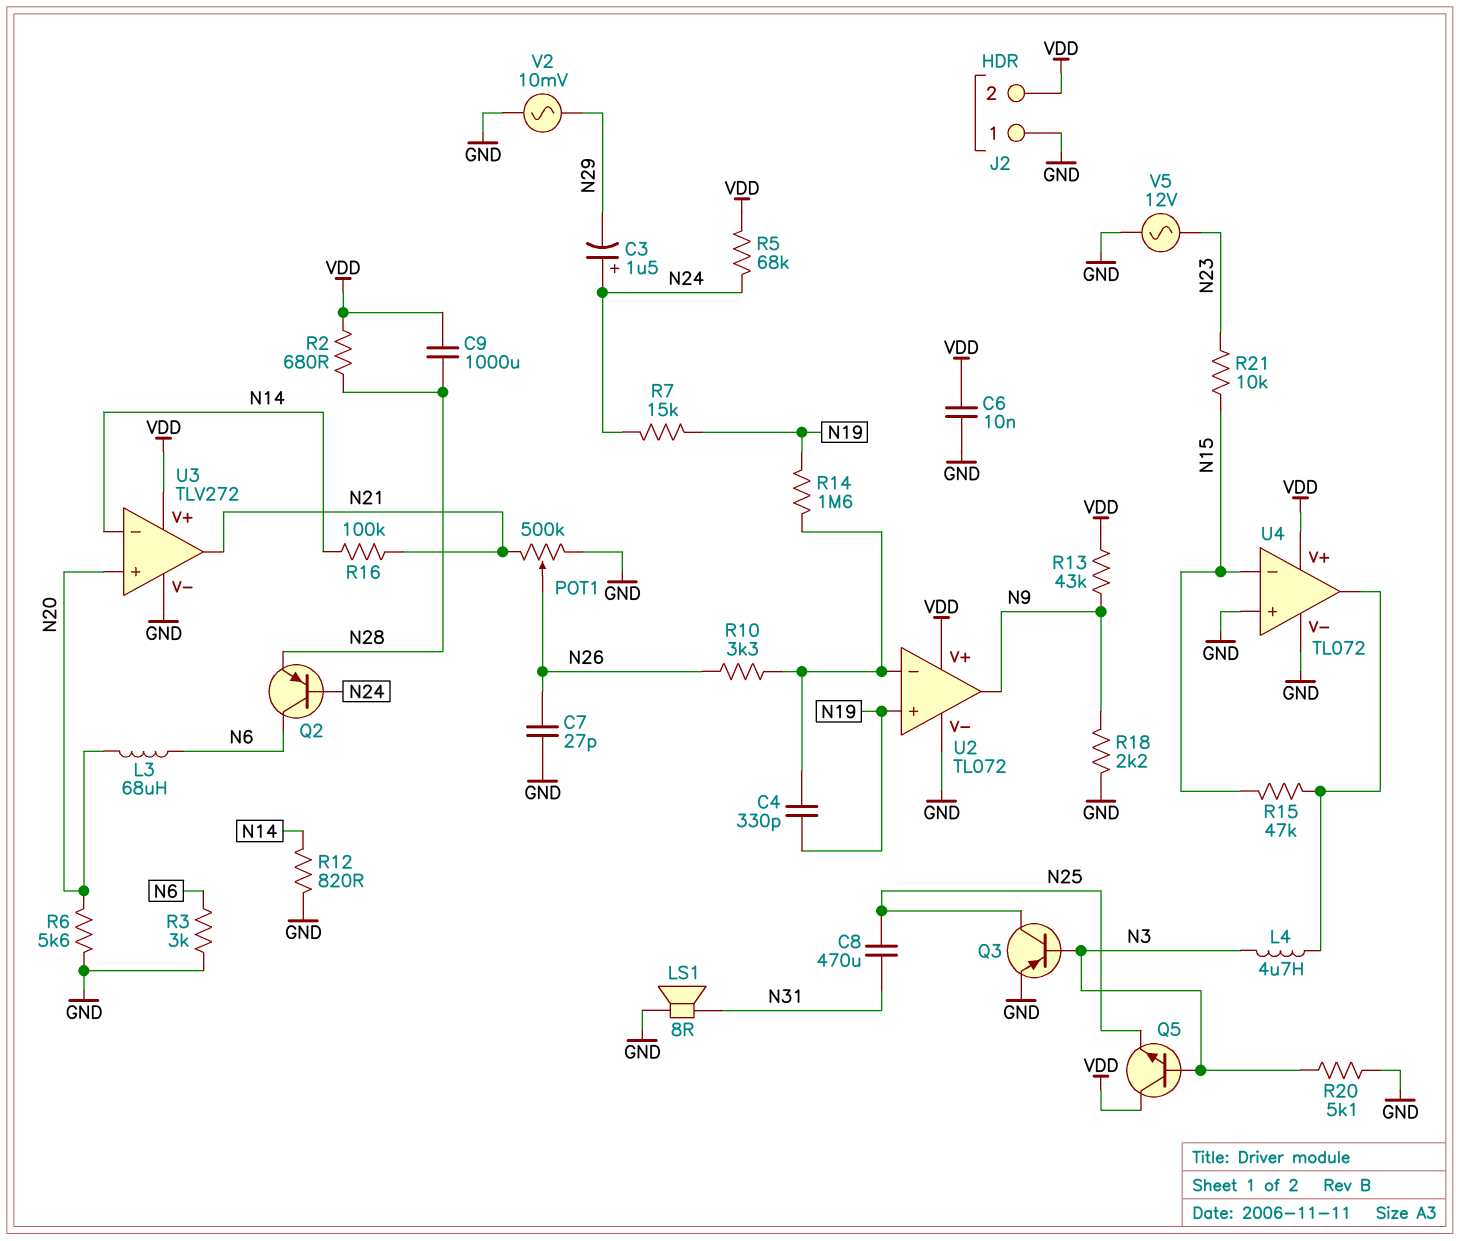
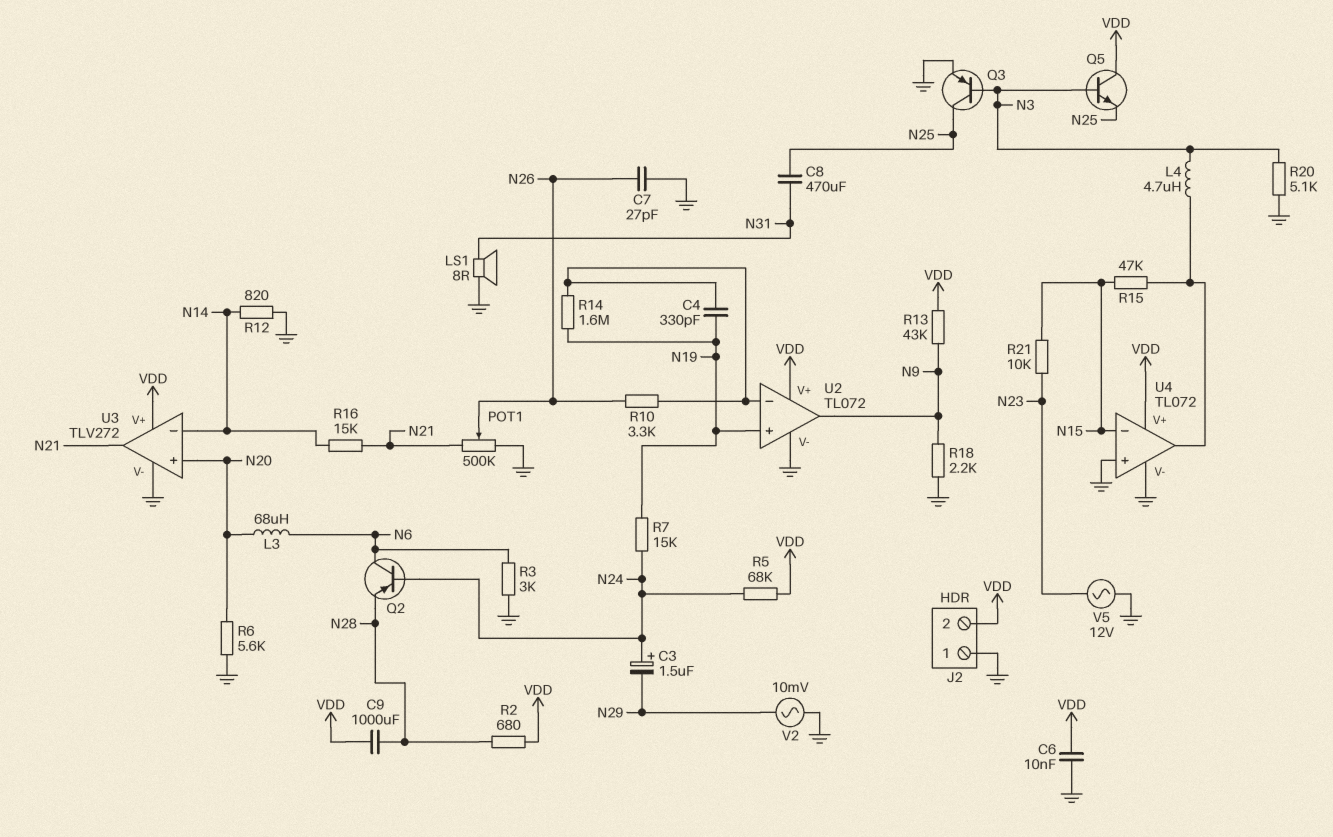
R16: 100k (N14, N21) -> 15k (N14, N21)

